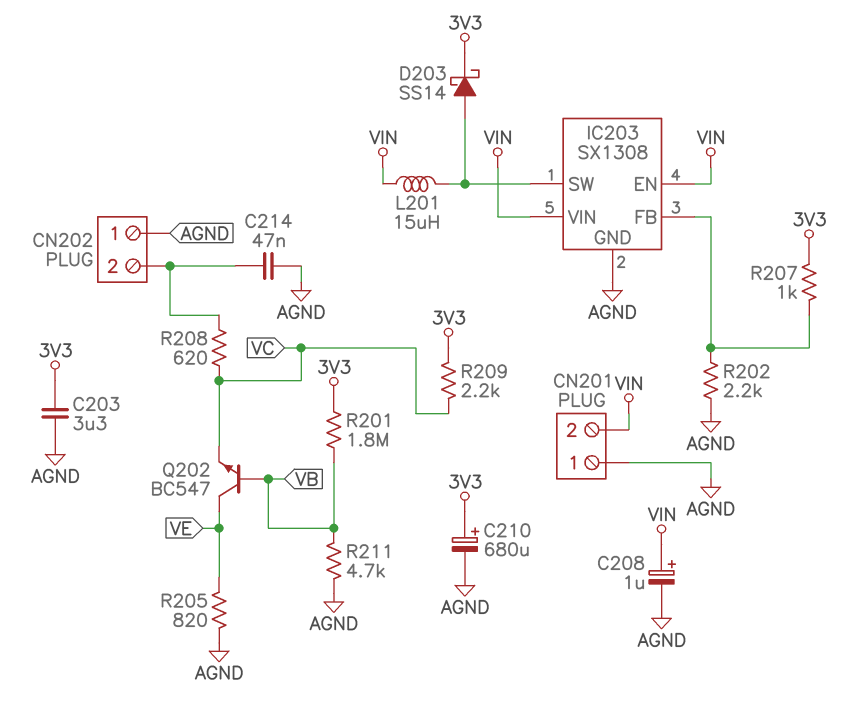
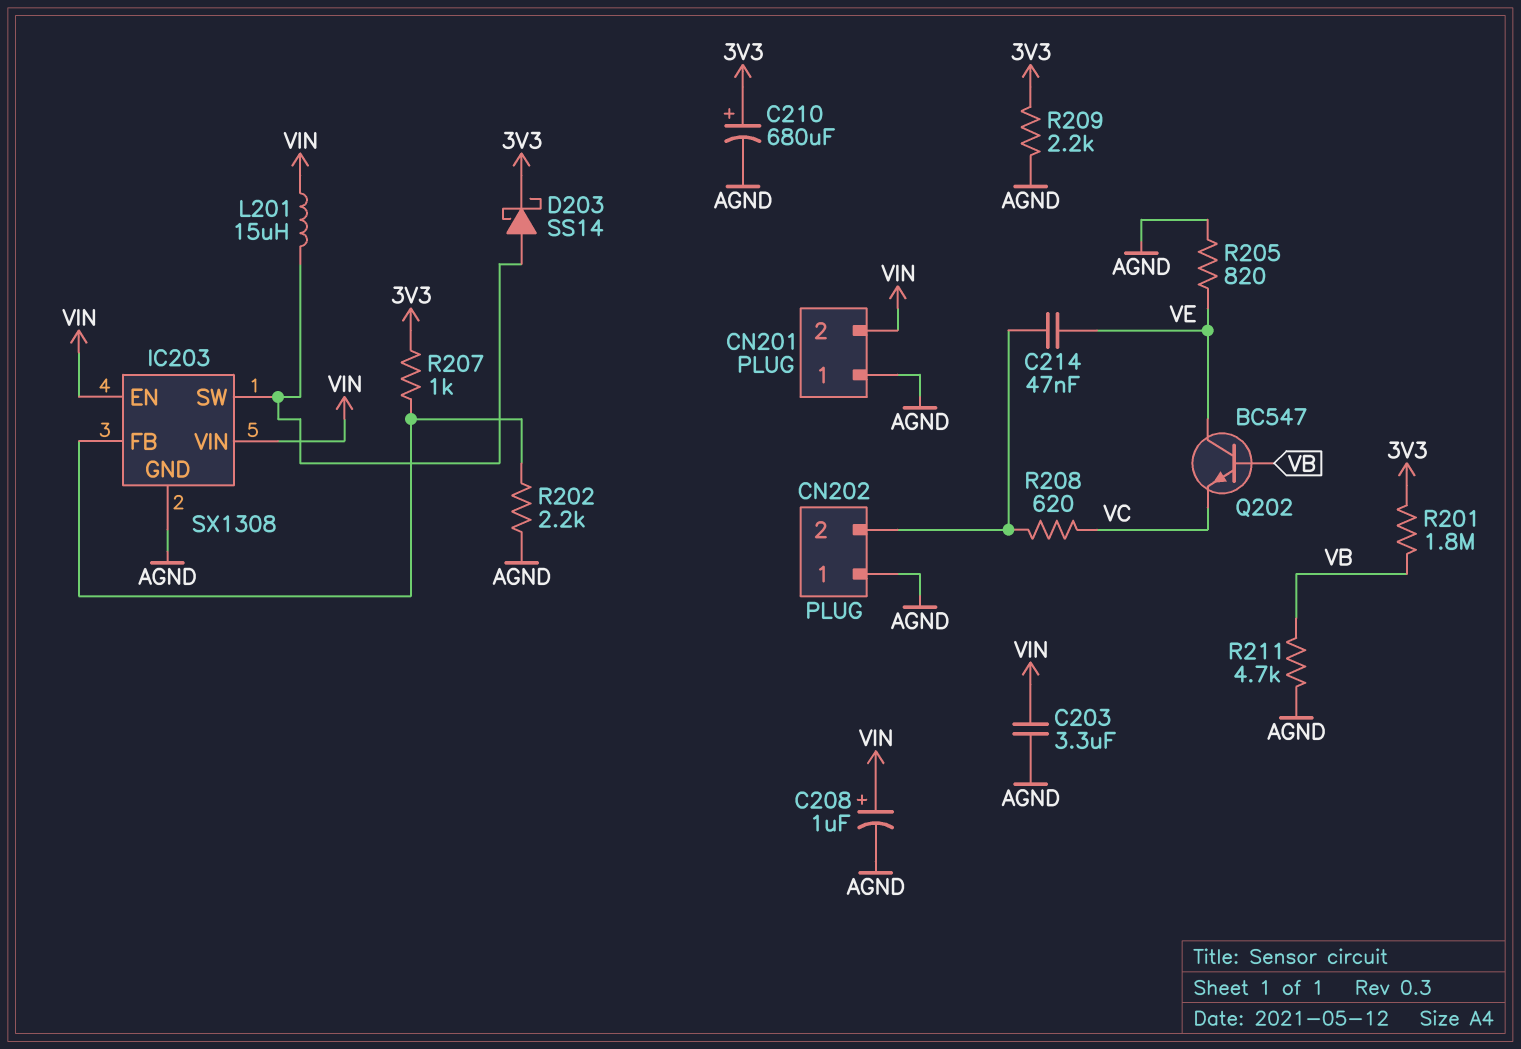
C203: 3.3uF (3V3, AGND) -> 3.3uF (AGND, VIN)
C214: 47nF (AGND, CN202/2) -> 47nF (CN202/2, VE)
R209: 2.2k (3V3, VC) -> 2.2k (3V3, AGND)

